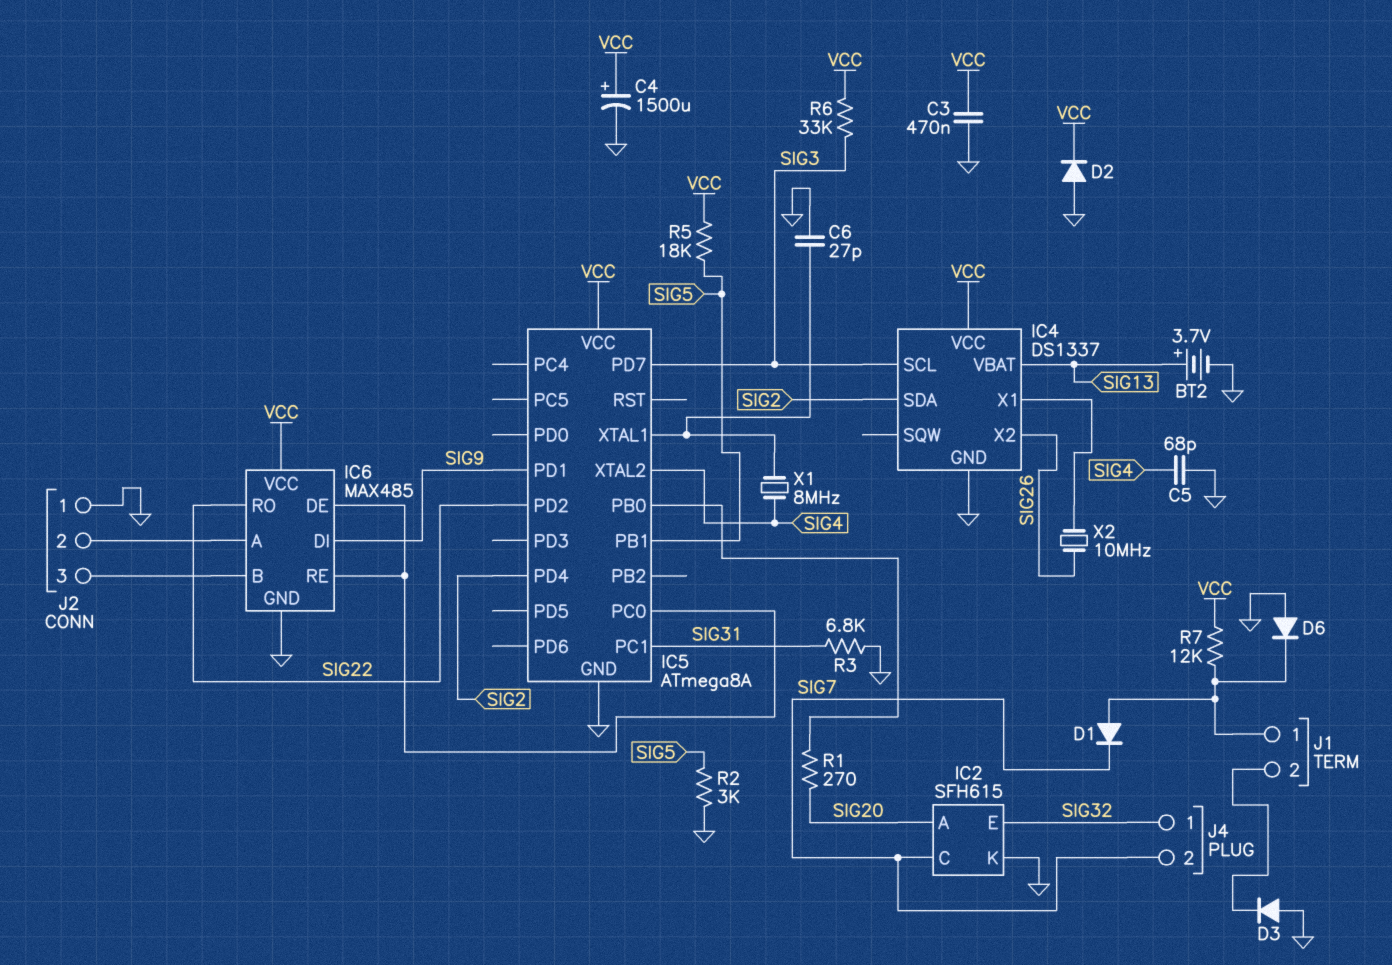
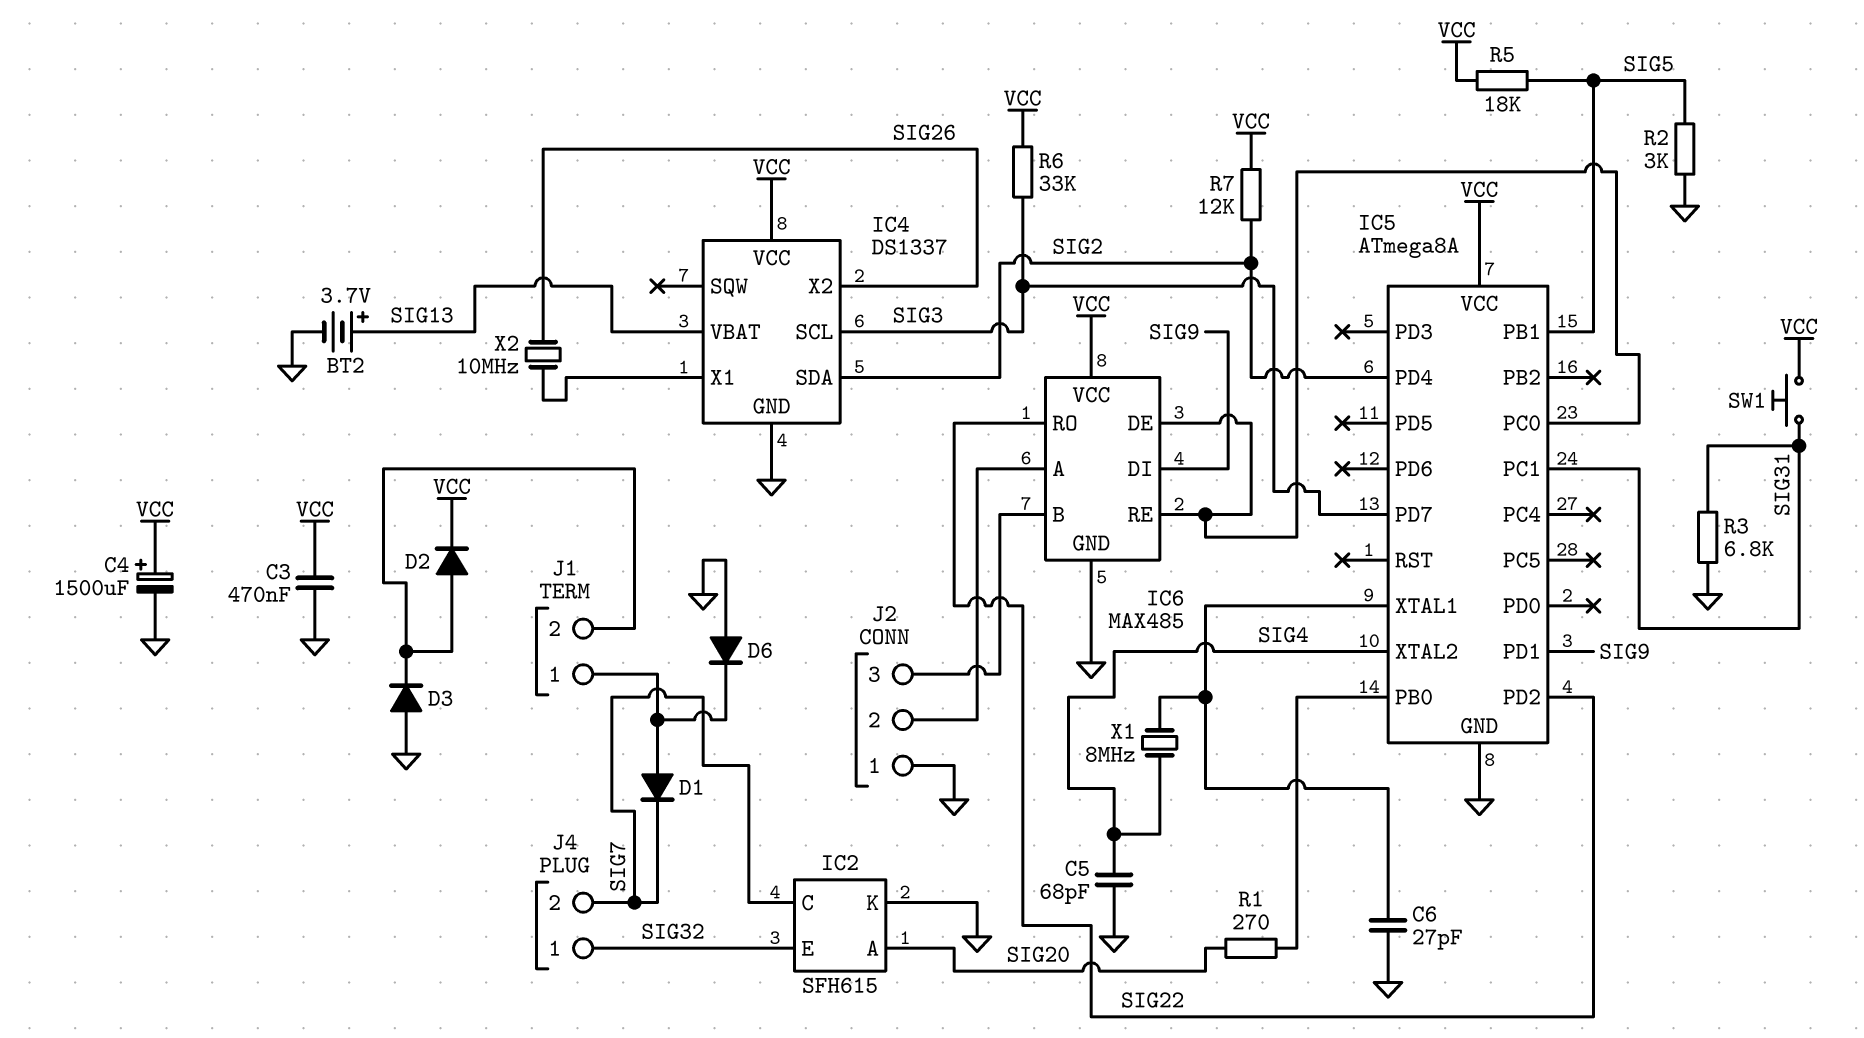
D2: diode (A GND, K VCC) -> diode (A J1/2, K VCC)
R7: 12k (J1/1, VCC) -> 12k (SIG2, VCC)
SW1: none -> button (SIG31, VCC)

